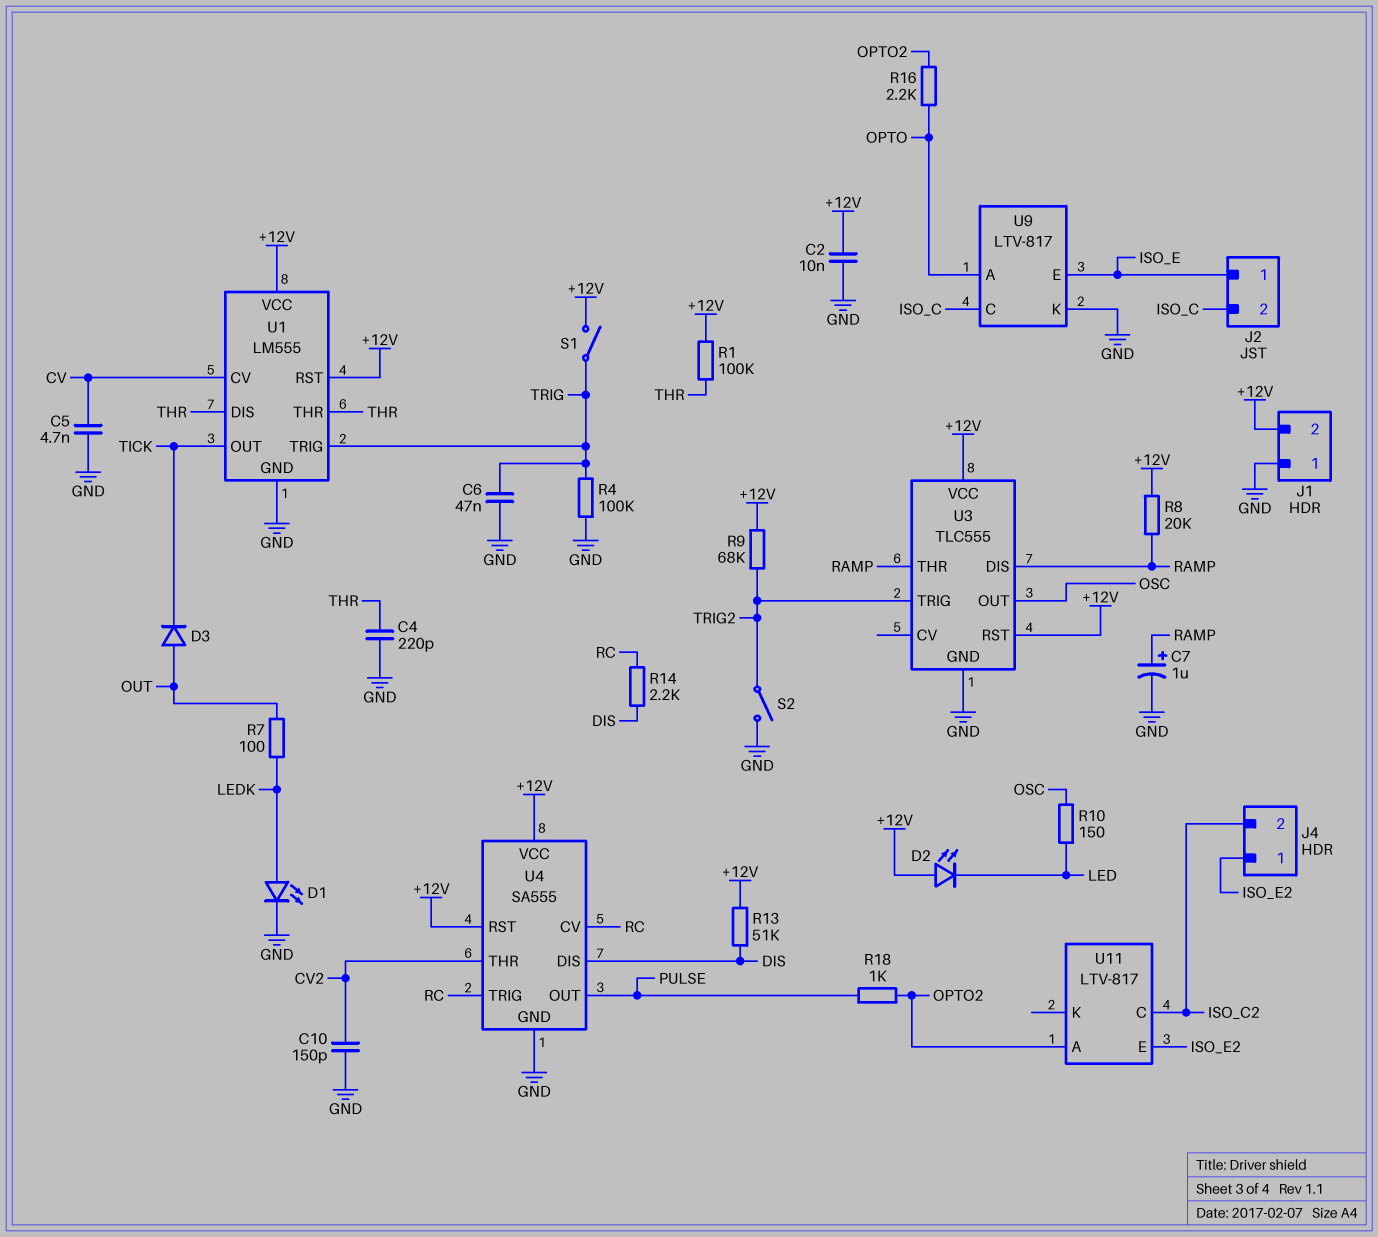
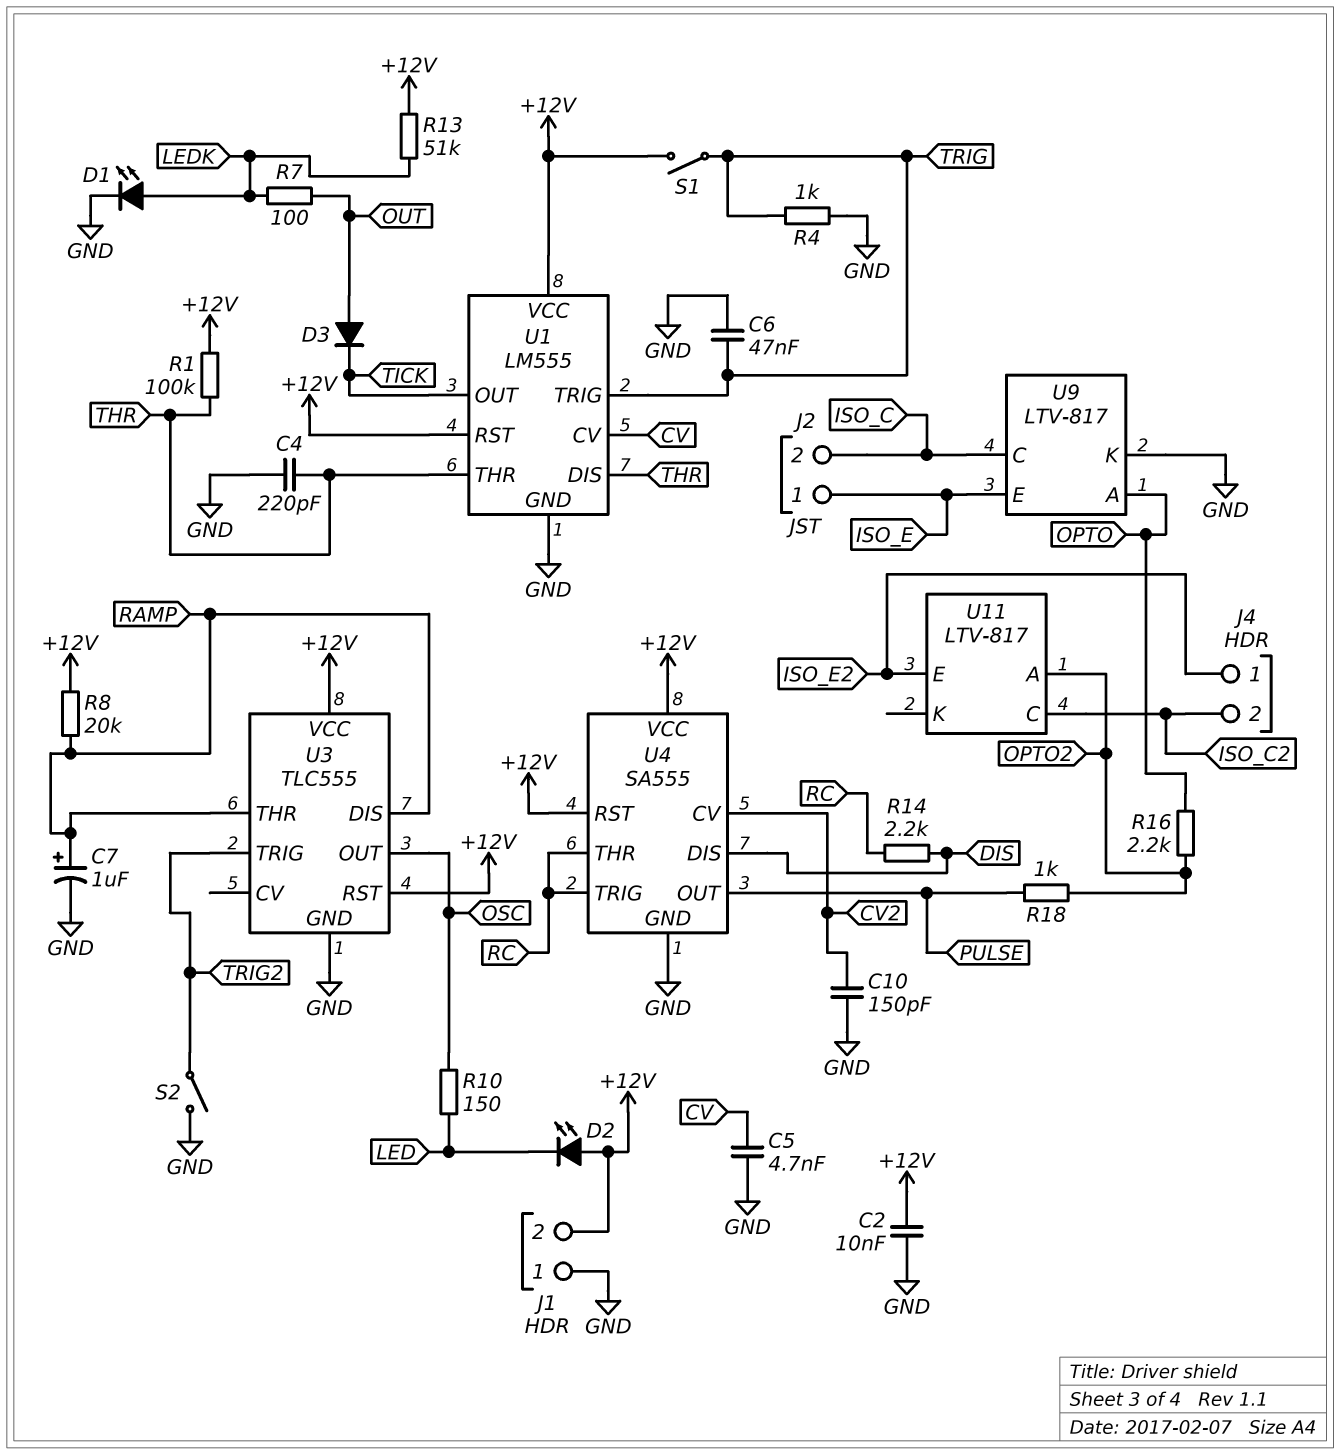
R4: 100k (GND, TRIG) -> 1k (GND, TRIG)
R9: 68k (+12V, TRIG2) -> none
R13: 51k (+12V, DIS) -> 51k (+12V, LEDK)
U4 pin CV: RC -> CV2
U4 pin THR: CV2 -> RC

